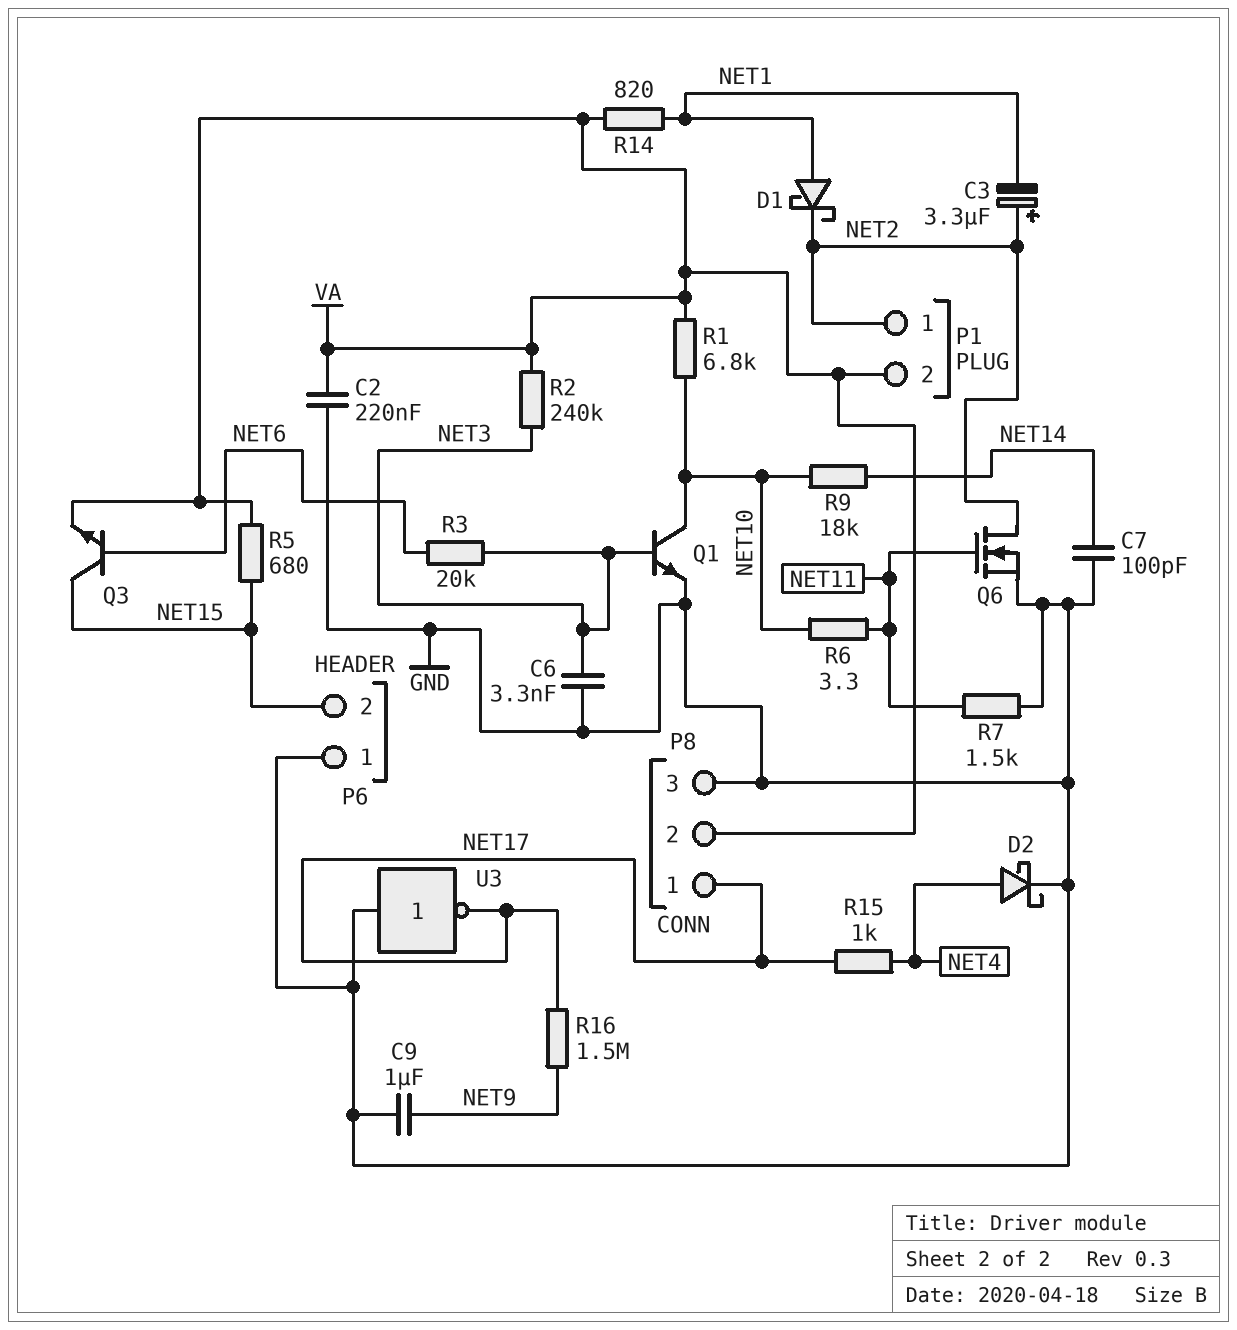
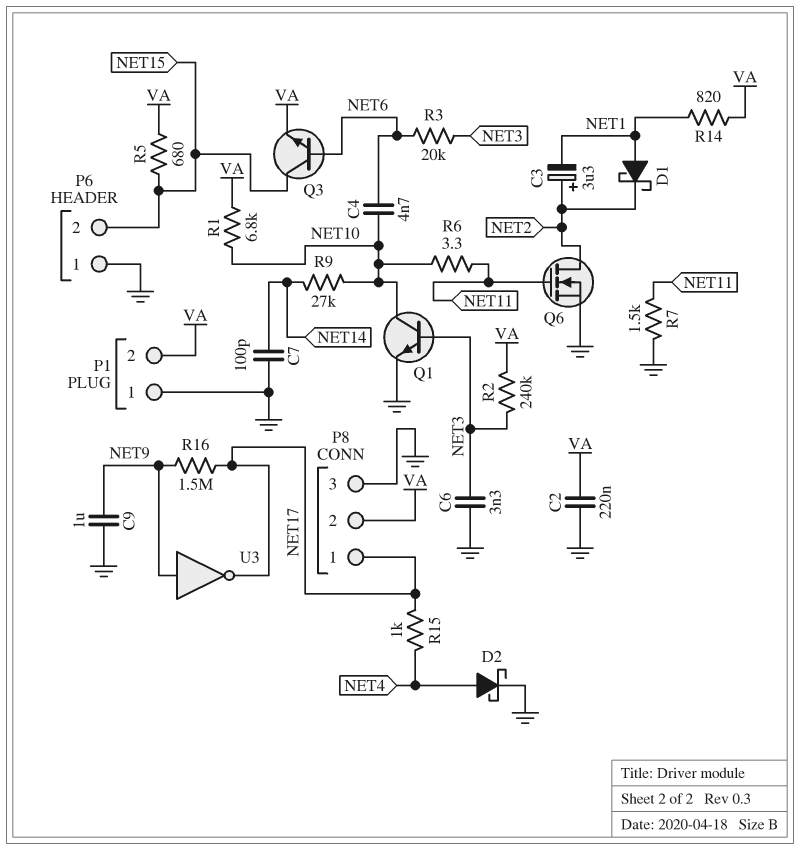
C4: none -> 4.7nF (NET6, NET10)
P1 pin 1: NET2 -> GND
R9: 18k (NET10, NET14) -> 27k (NET10, NET14)
U3: NOT (in GND, out NET17) -> NOT (in NET9, out NET17)

